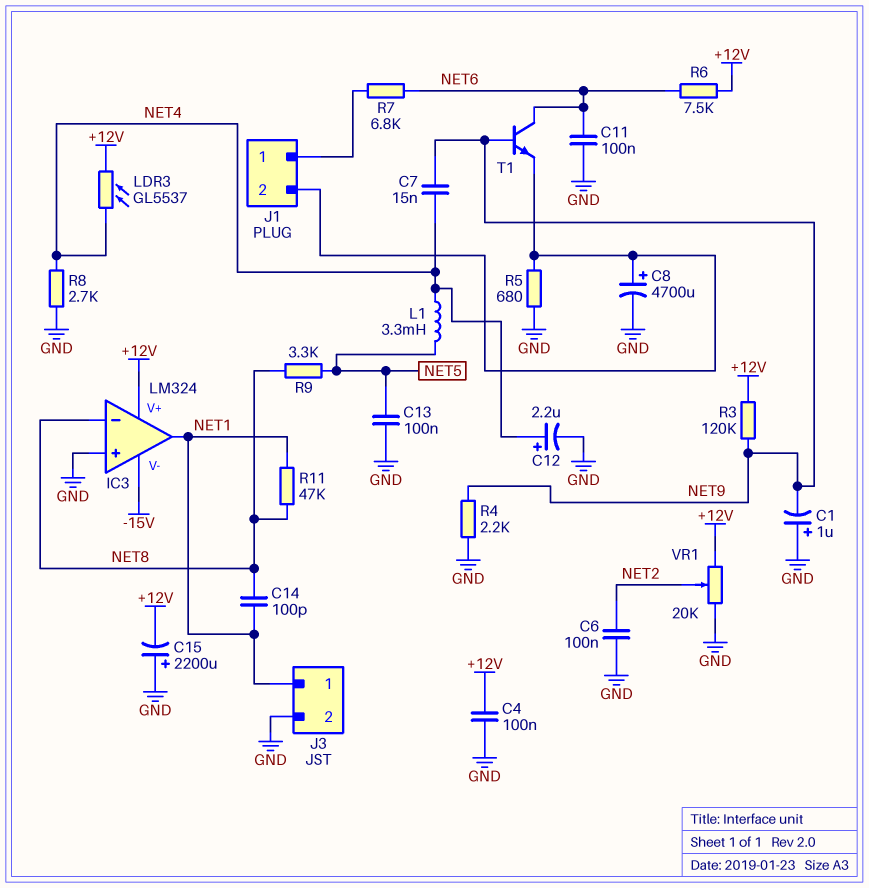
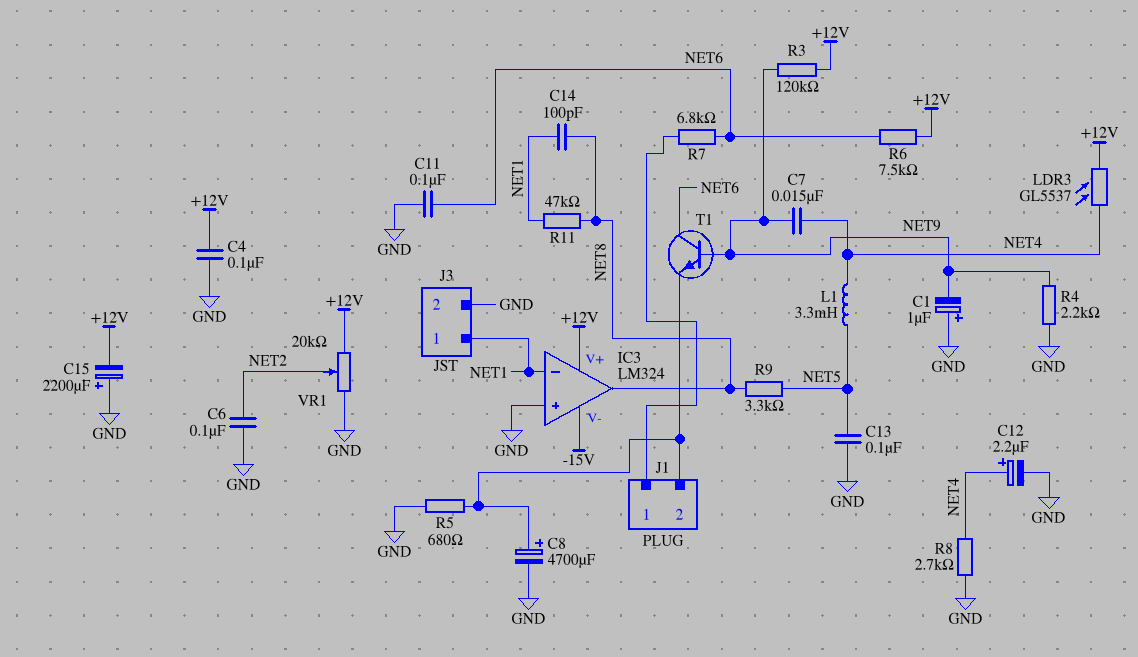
IC3 pin in-: NET8 -> NET1
IC3 pin out: NET1 -> NET8

